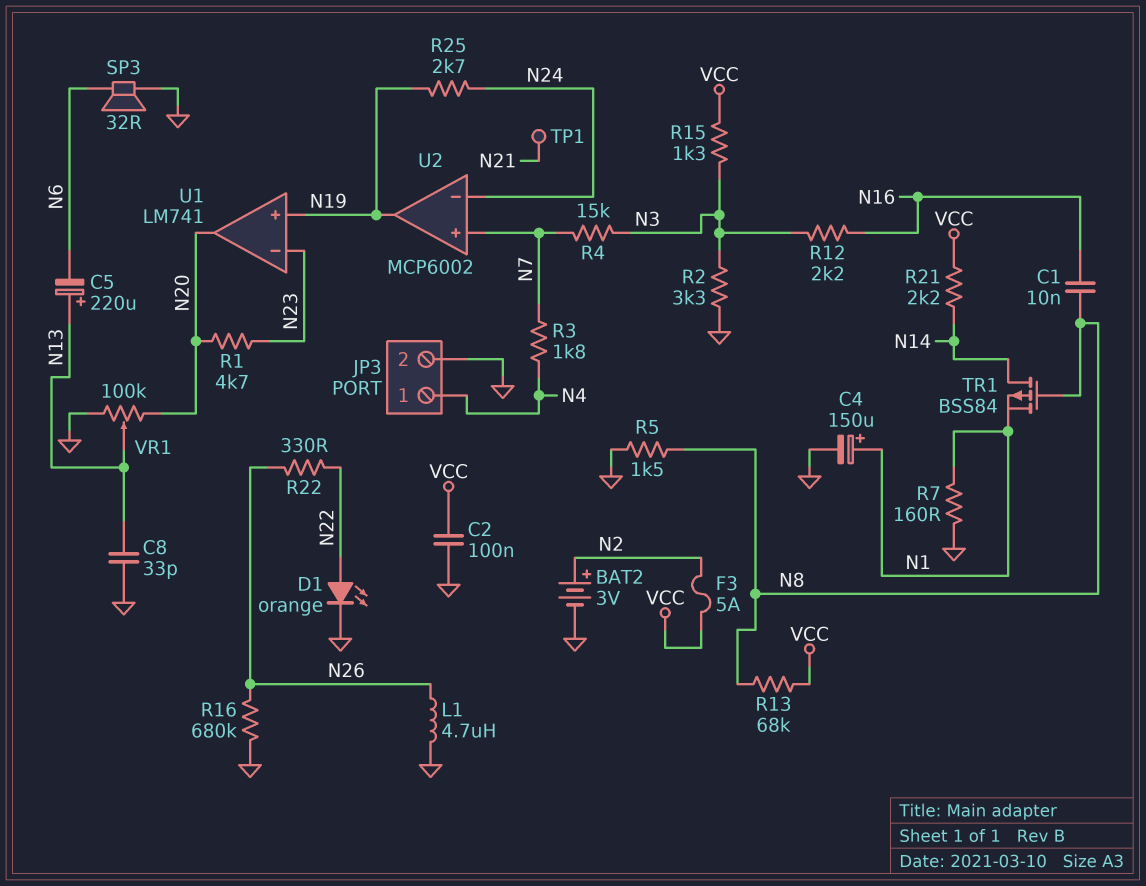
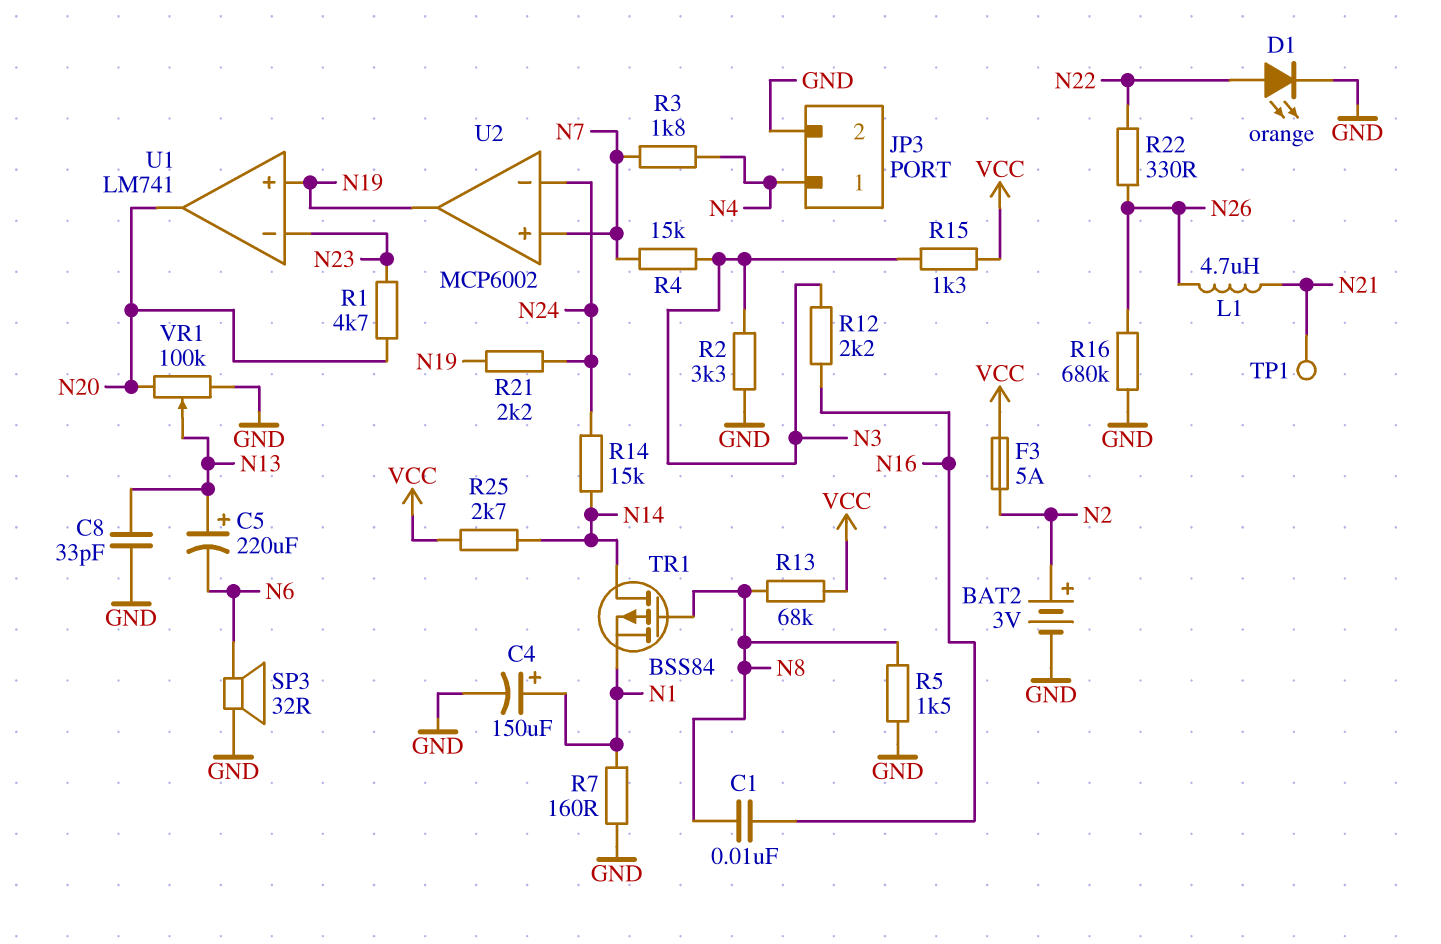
C2: 100nF (GND, VCC) -> none
L1: 4.7uH (GND, N26) -> 4.7uH (N21, N26)
R14: none -> 15k (N14, N24)
R21: 2.2k (N14, VCC) -> 2.2k (N19, N24)
R25: 2.7k (N19, N24) -> 2.7k (N14, VCC)

